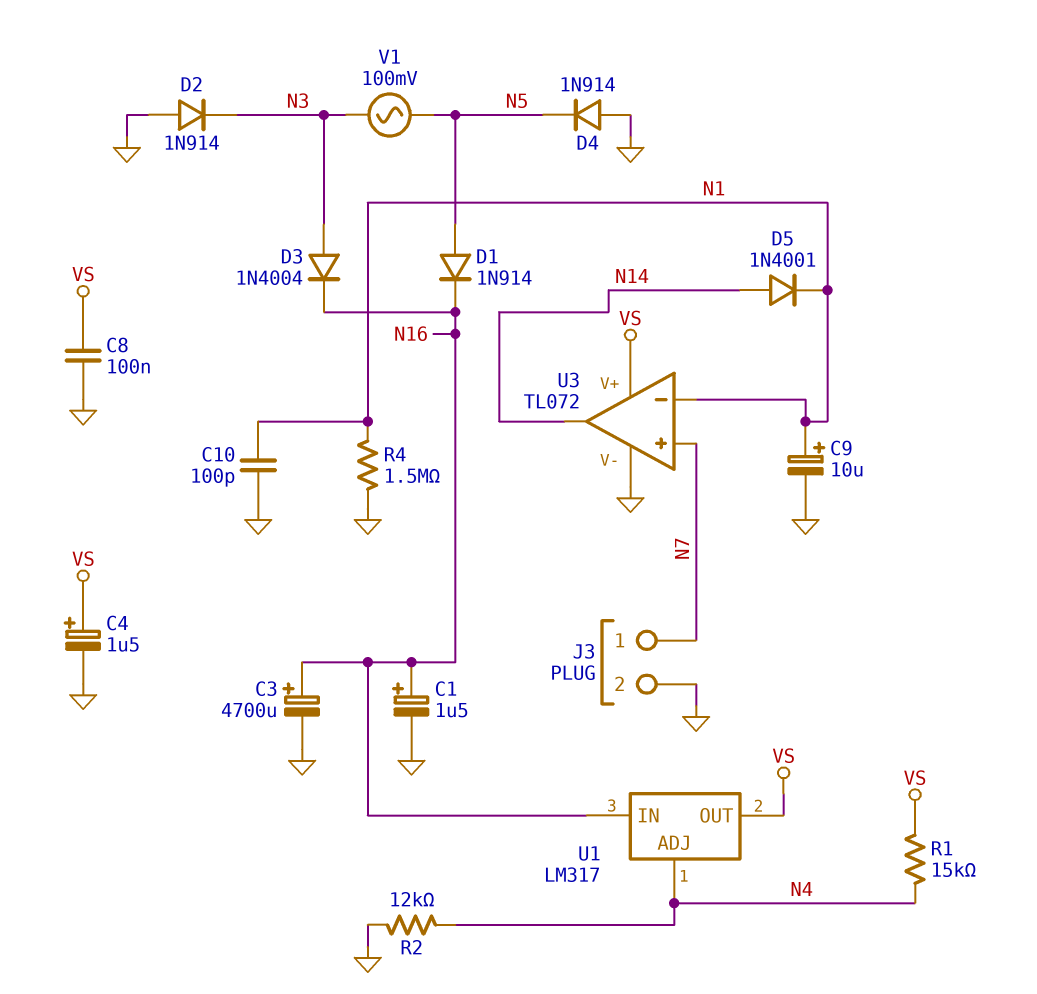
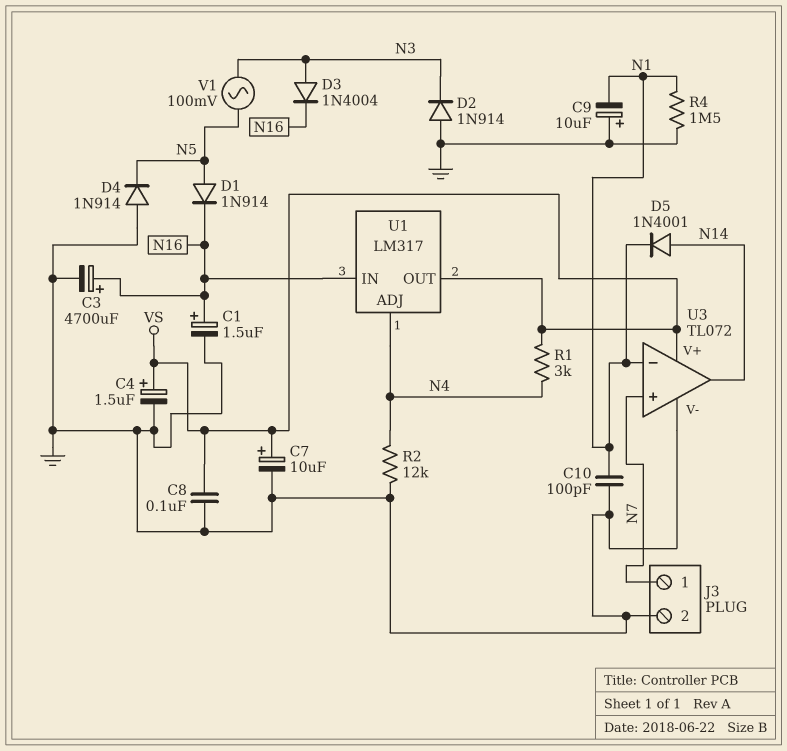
C7: none -> 10uF (plus VS, minus GND)
C9: 10uF (plus N1, minus GND) -> 10uF (plus GND, minus N1)
R1: 15k (N4, VS) -> 3k (N4, VS)

